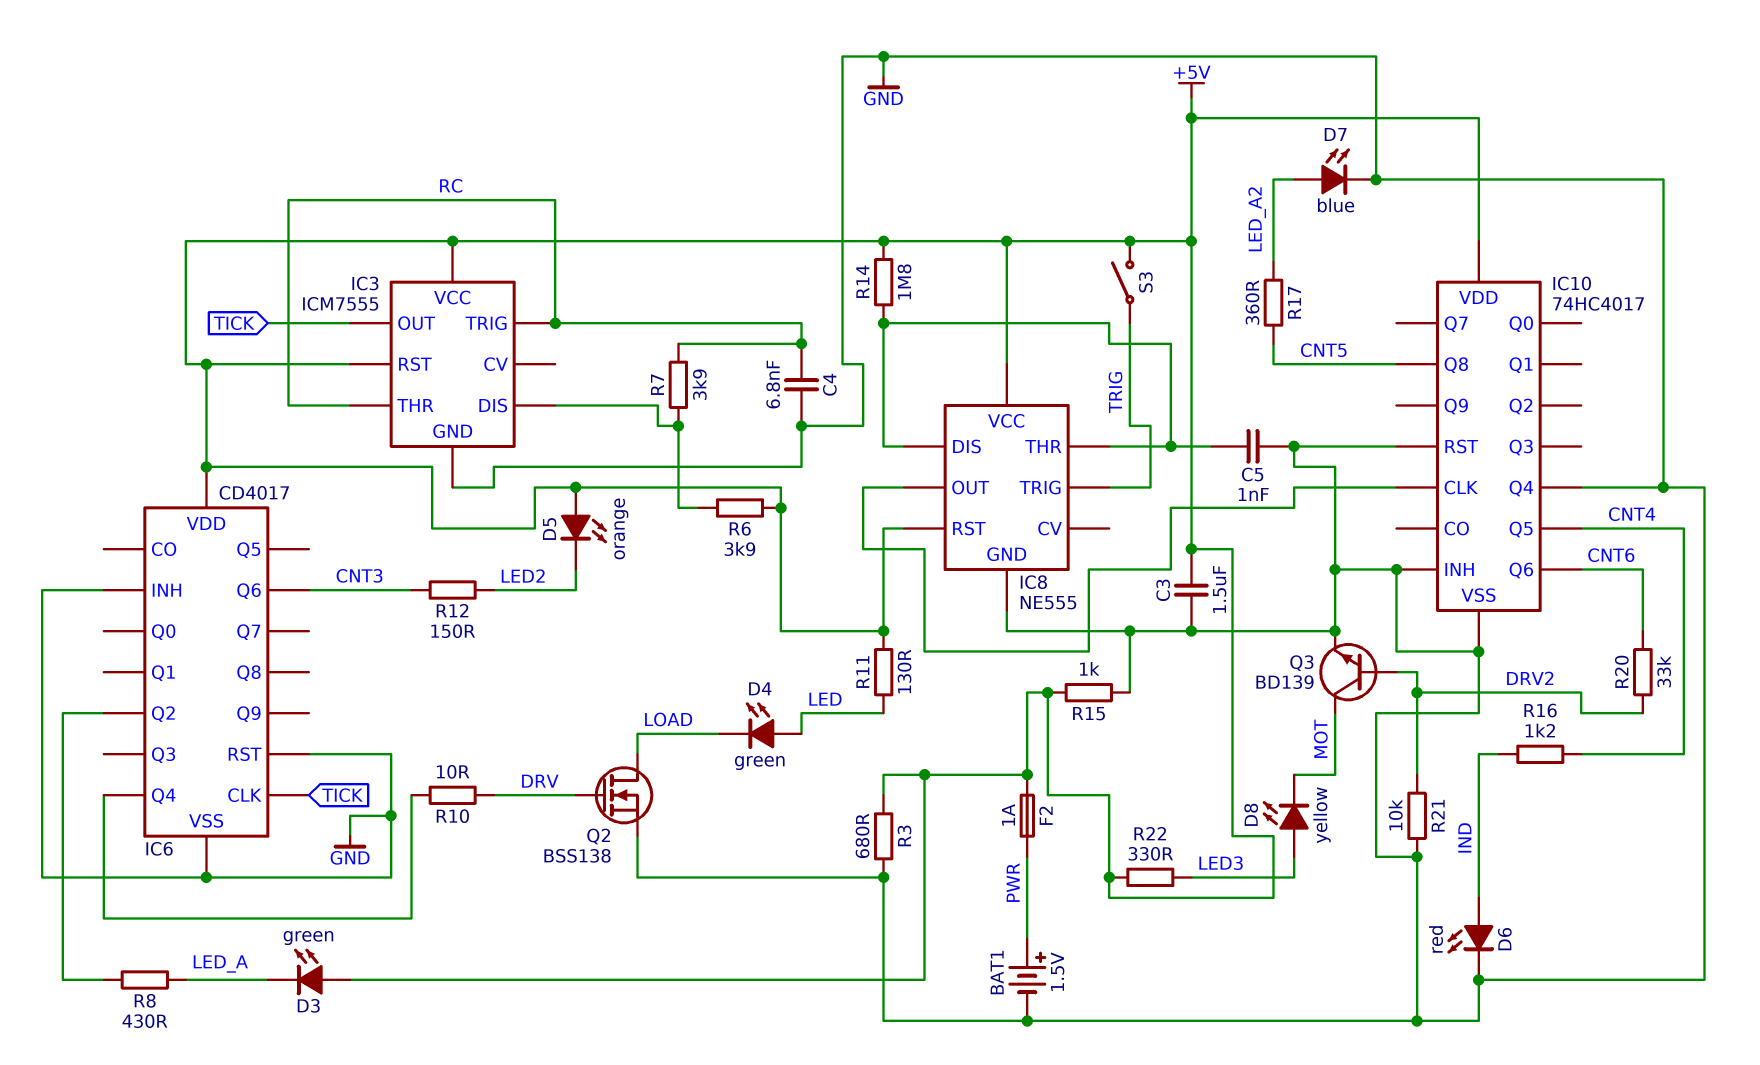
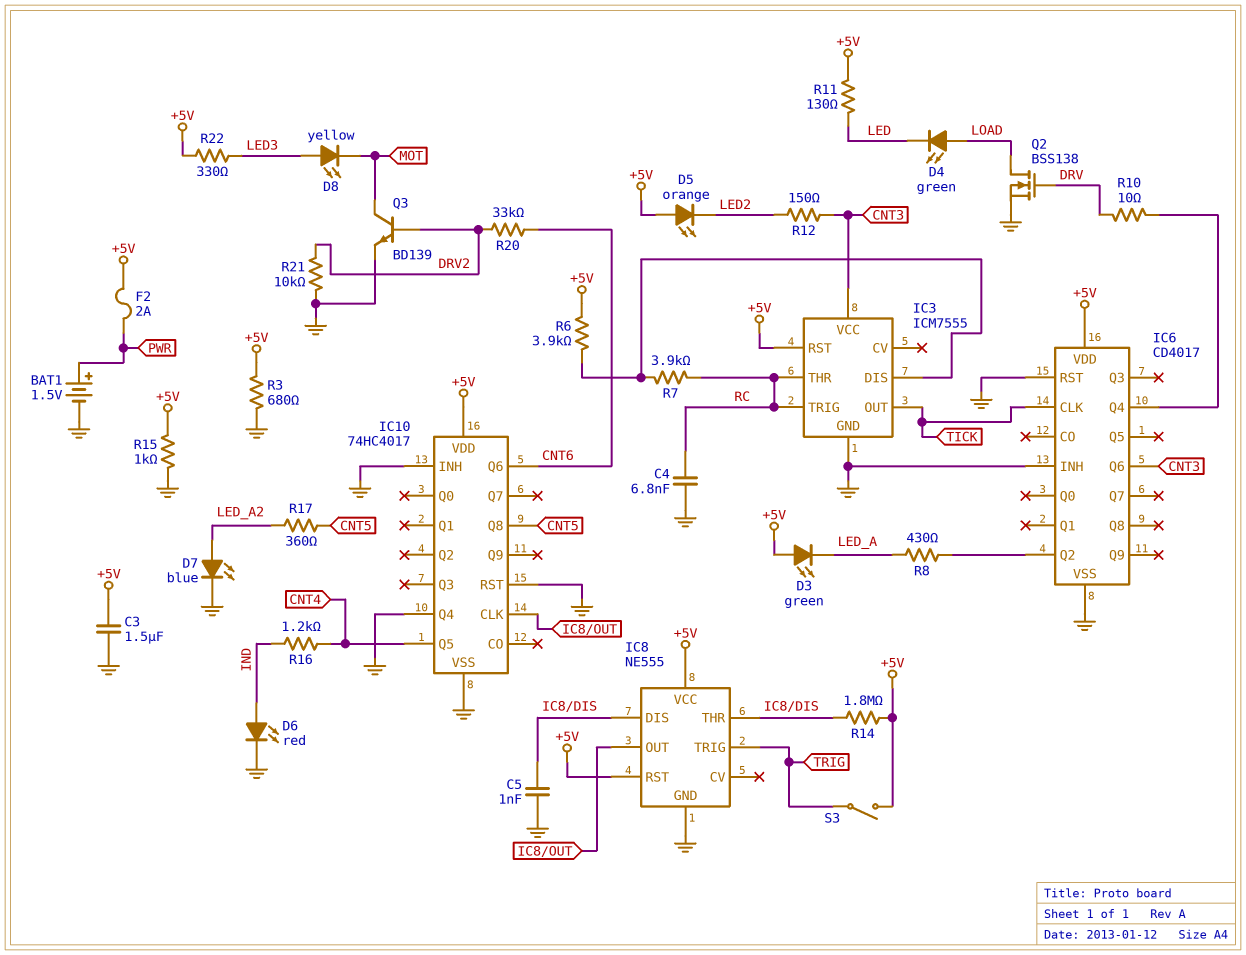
D4: LED green (A LED, K LOAD) -> LED green (A LOAD, K LED)
F2: 1A (+5V, PWR) -> 2A (+5V, PWR)
IC3 pin VCC: +5V -> CNT3

